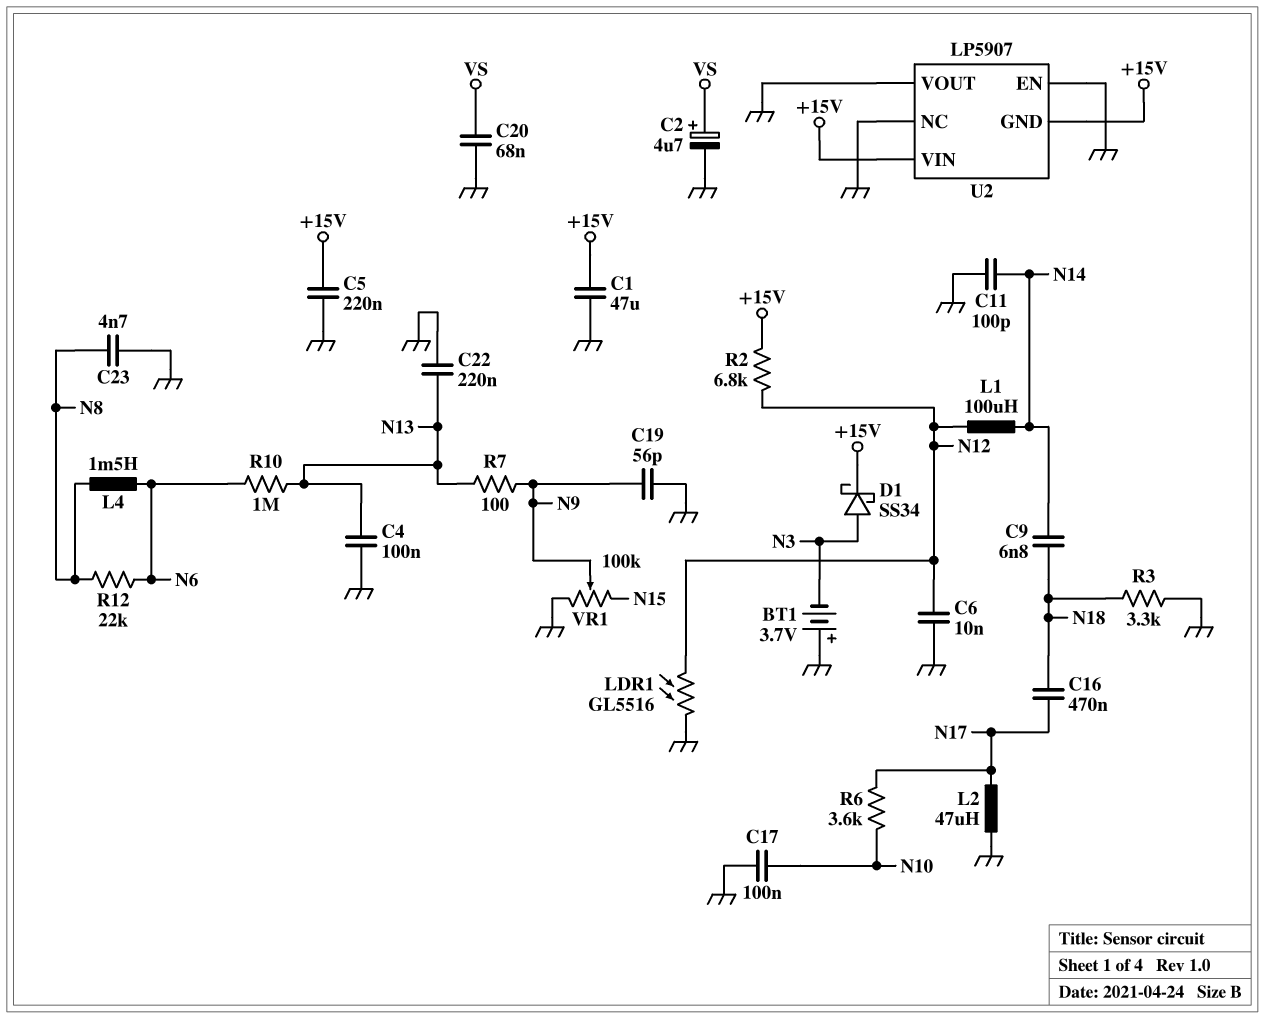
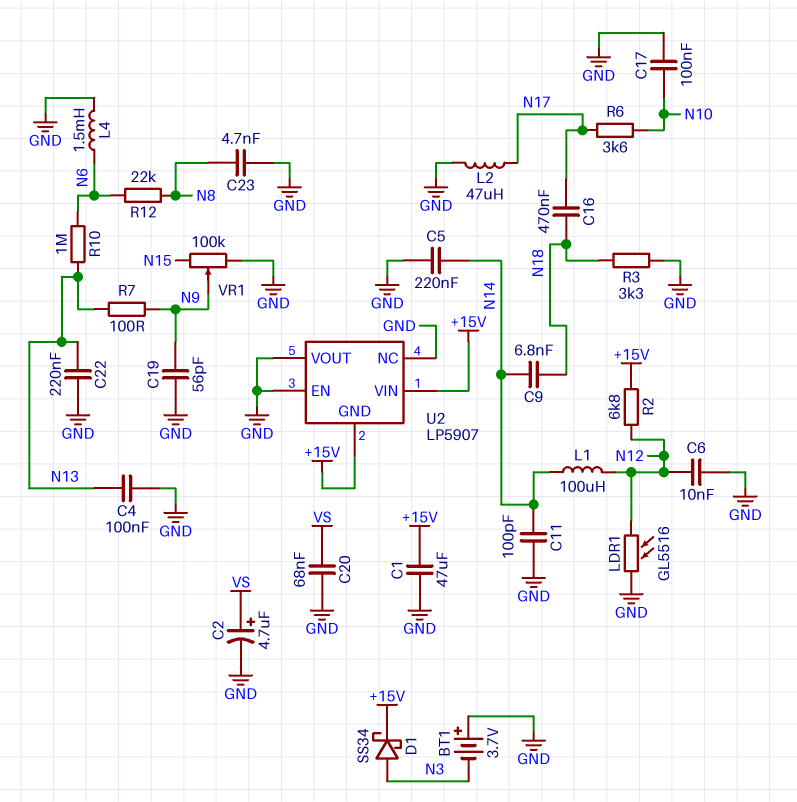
C5: 220nF (+15V, GND) -> 220nF (GND, N14)
L4: 1.5mH (N6, N8) -> 1.5mH (GND, N6)

